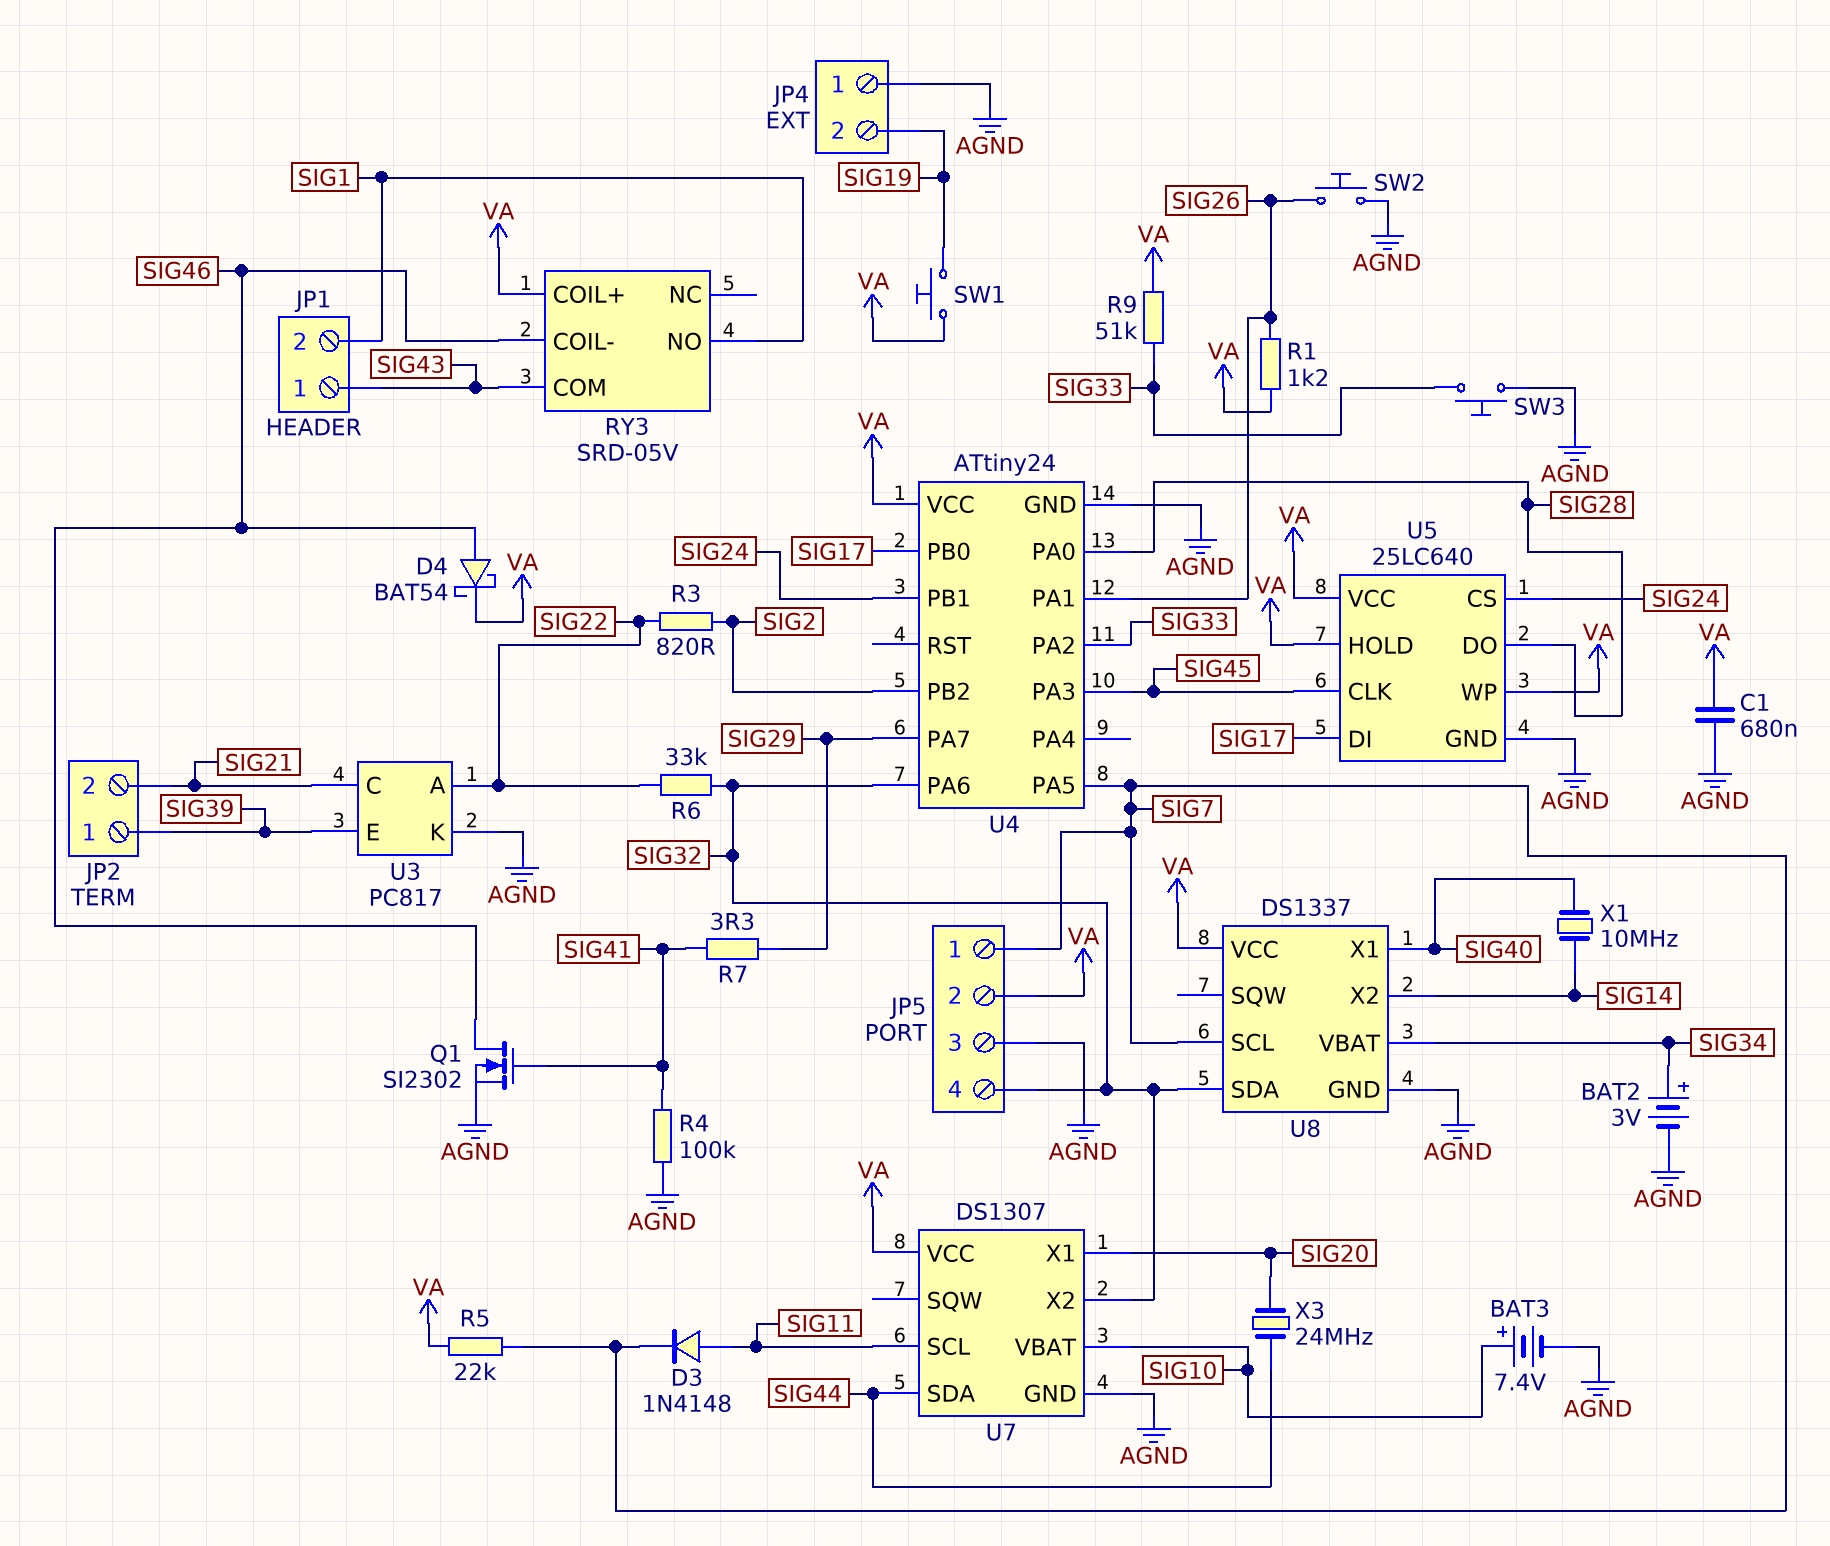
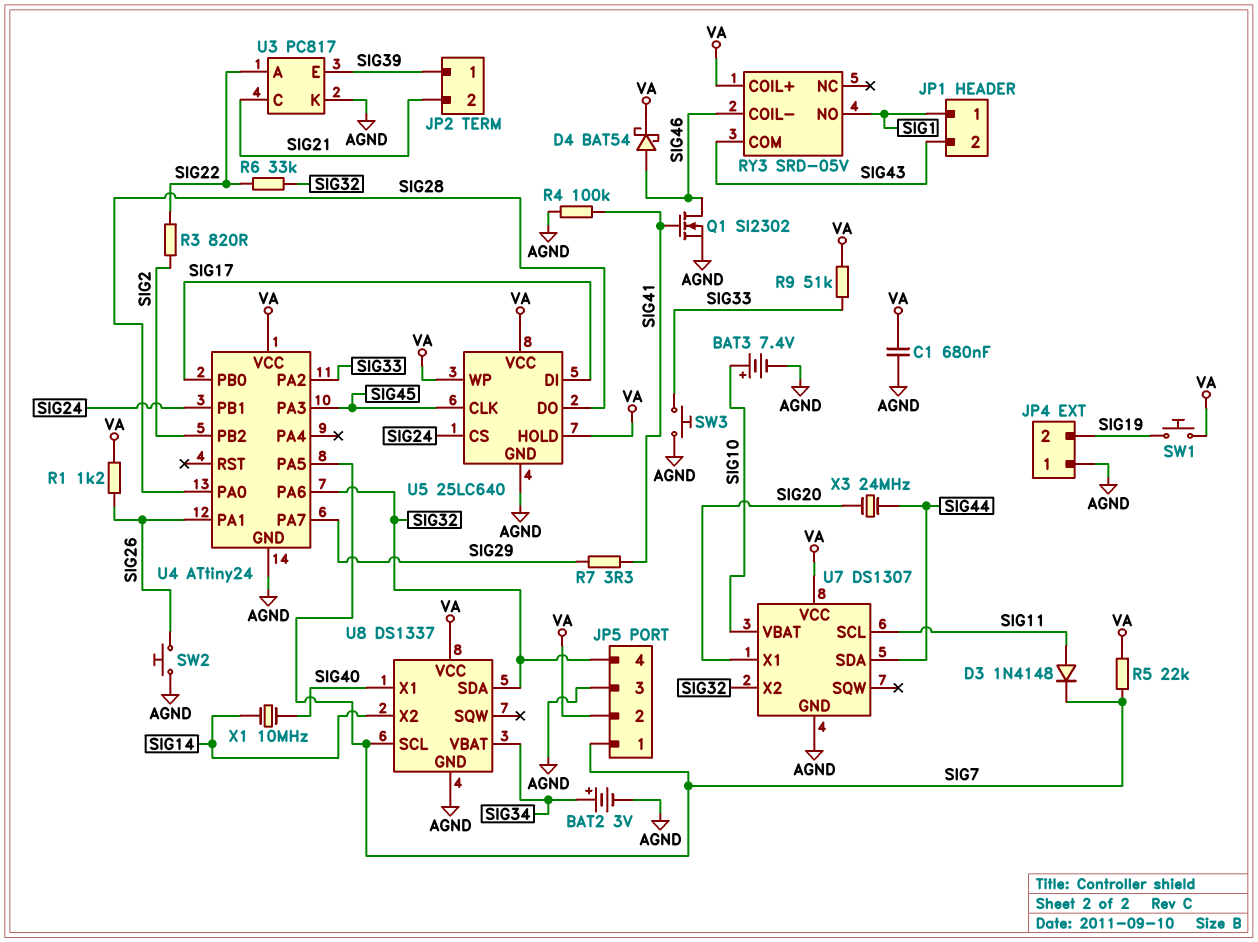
JP1 pin 1: SIG43 -> SIG1
JP1 pin 2: SIG1 -> SIG43

